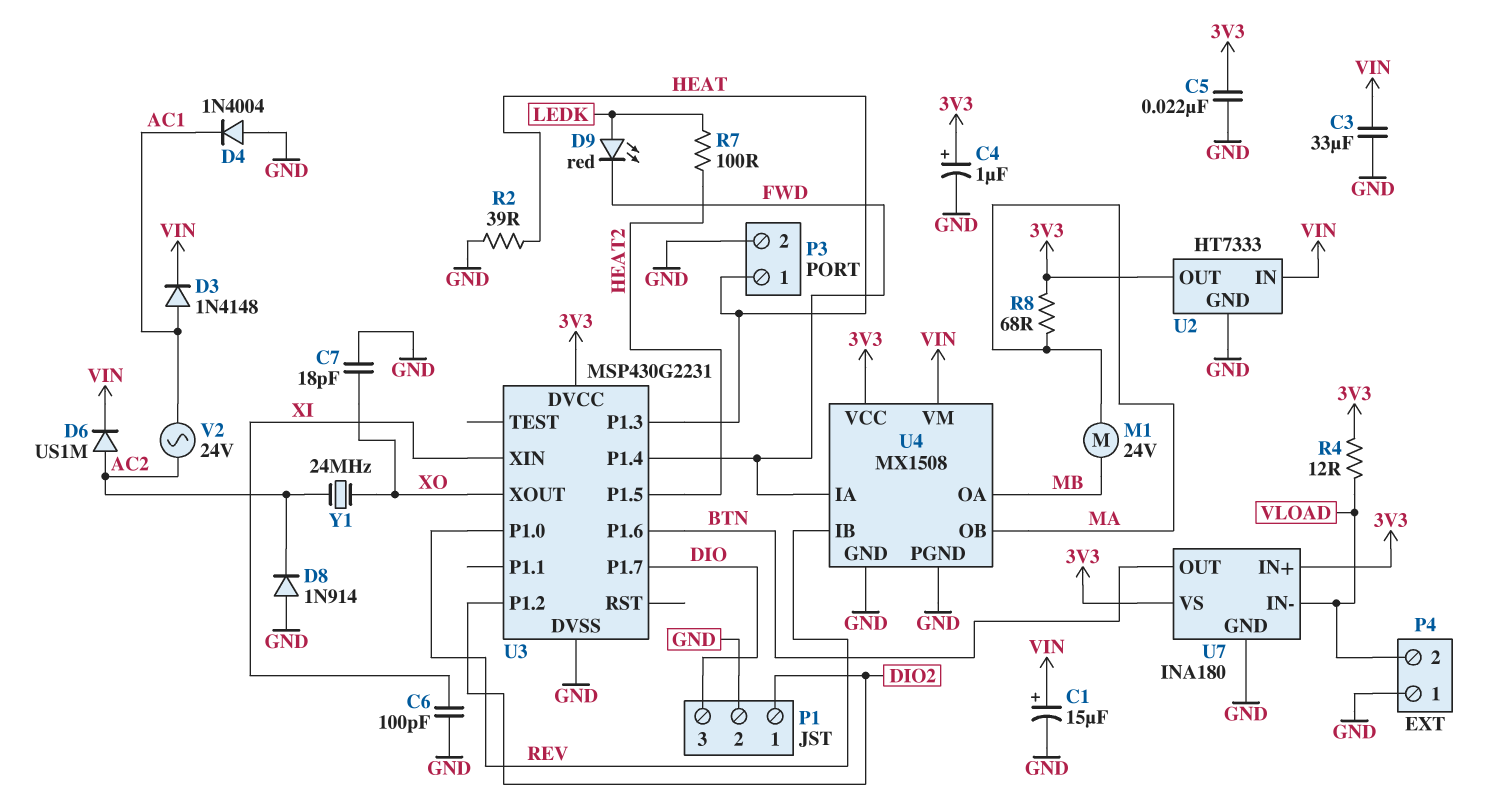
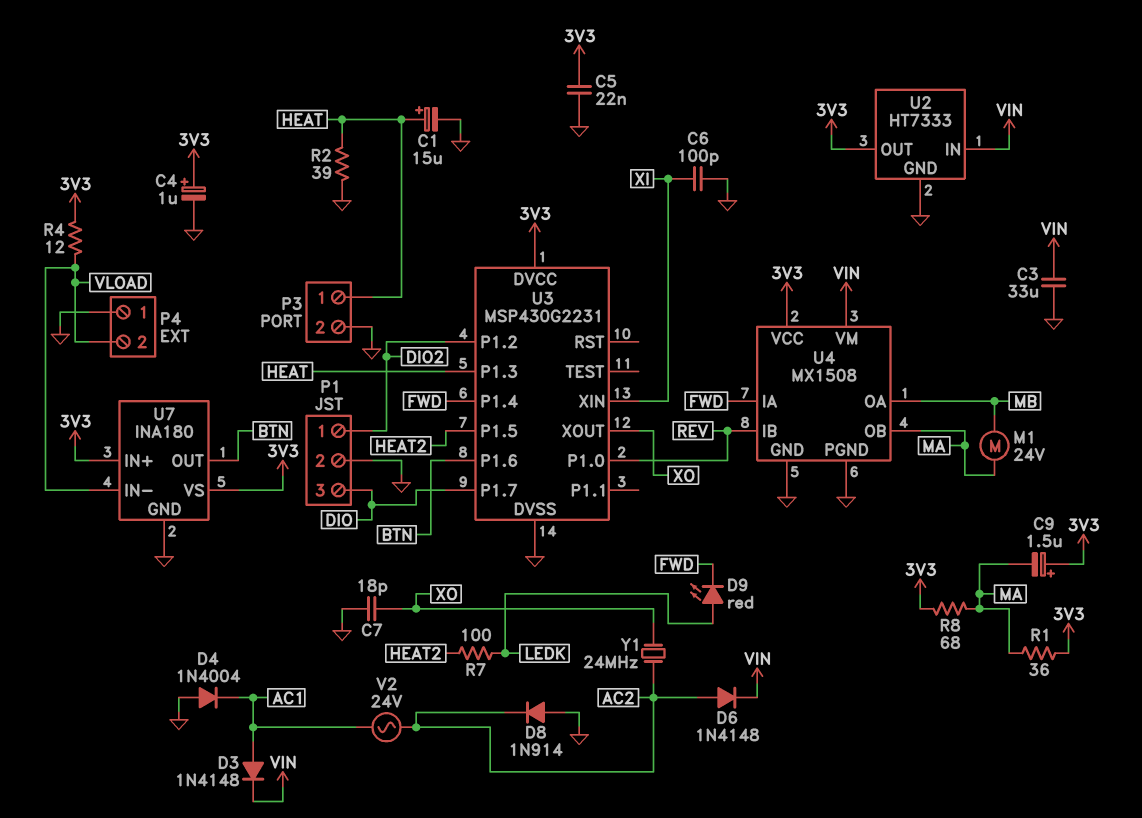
C1: 15uF (plus VIN, minus GND) -> 15uF (plus HEAT, minus GND)
C9: none -> 1.5uF (plus 3V3, minus MA)
D6: diode US1M (A AC2, K VIN) -> diode 1N4148 (A AC2, K VIN)
R1: none -> 36 (3V3, MA)

